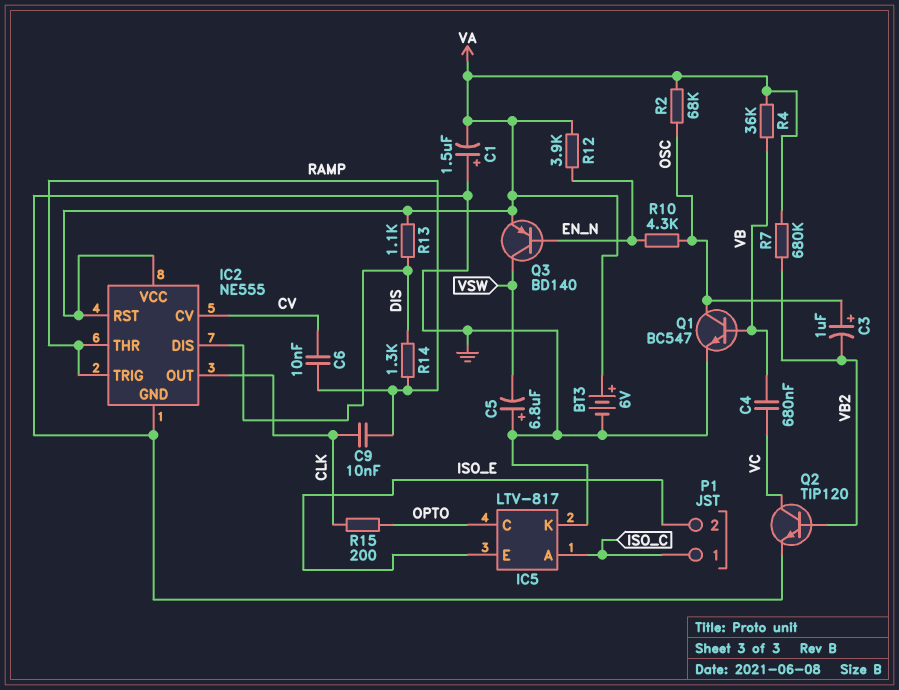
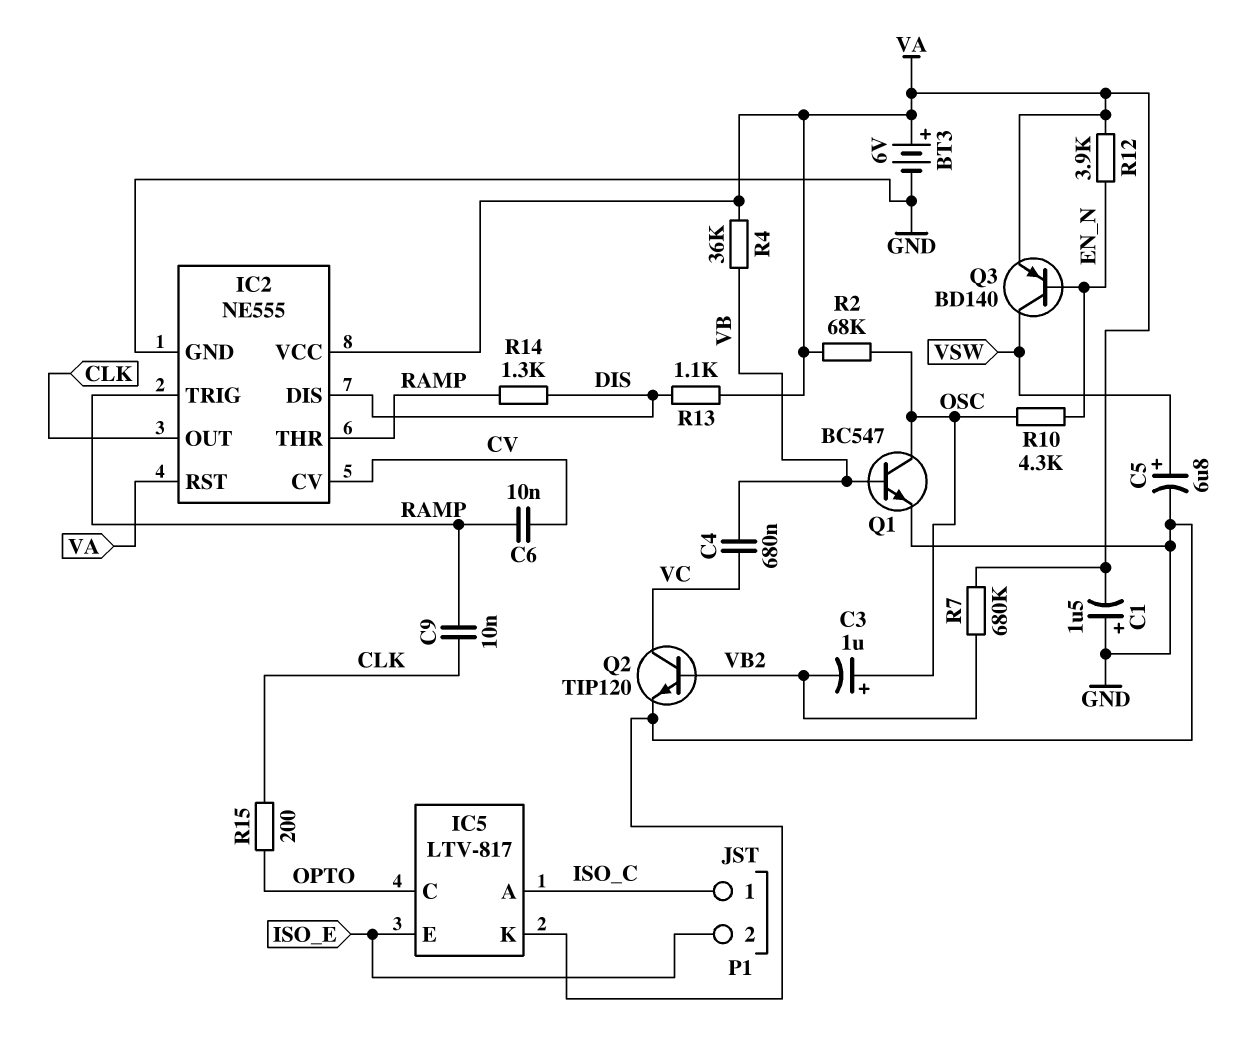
C5: 6.8uF (plus GND, minus VSW) -> 6.8uF (plus VSW, minus GND)

